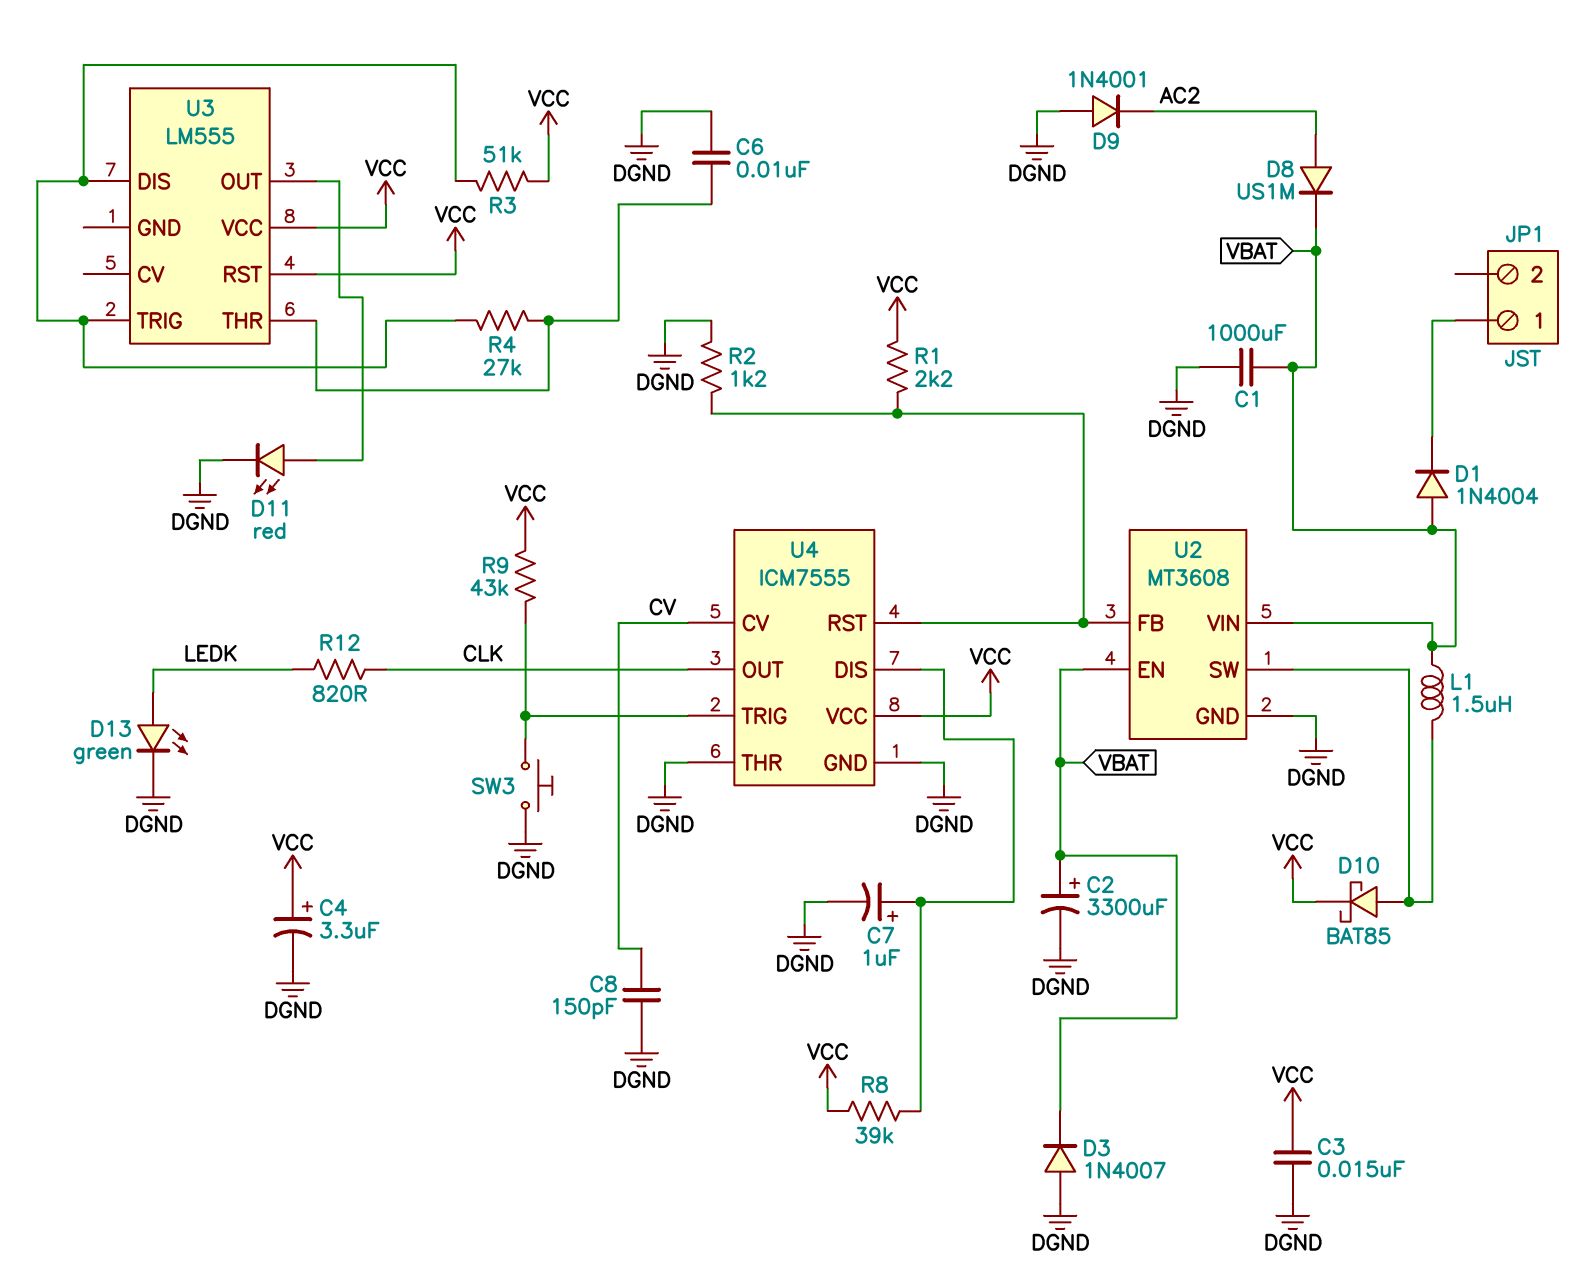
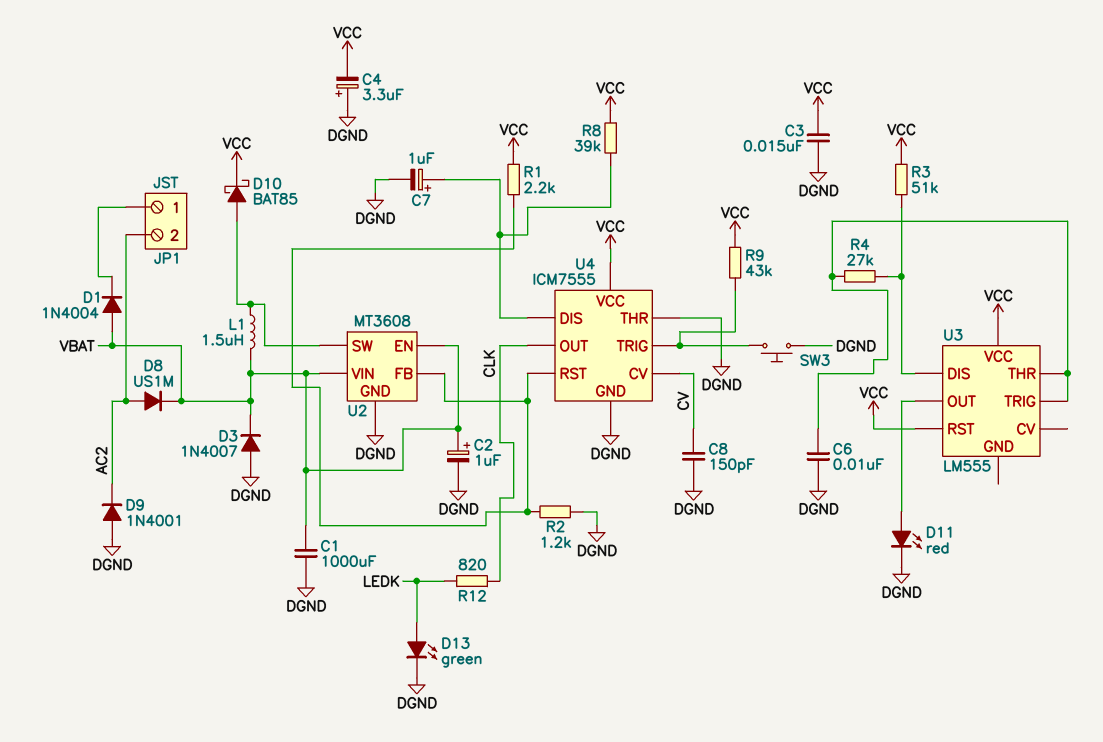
C2: 3300uF (plus VBAT, minus DGND) -> 1uF (plus VBAT, minus DGND)
C4: 3.3uF (plus VCC, minus DGND) -> 3.3uF (plus DGND, minus VCC)
JP1 pin 2: none -> AC2
U3 pin TRIG: U3/DIS -> U3/THR

